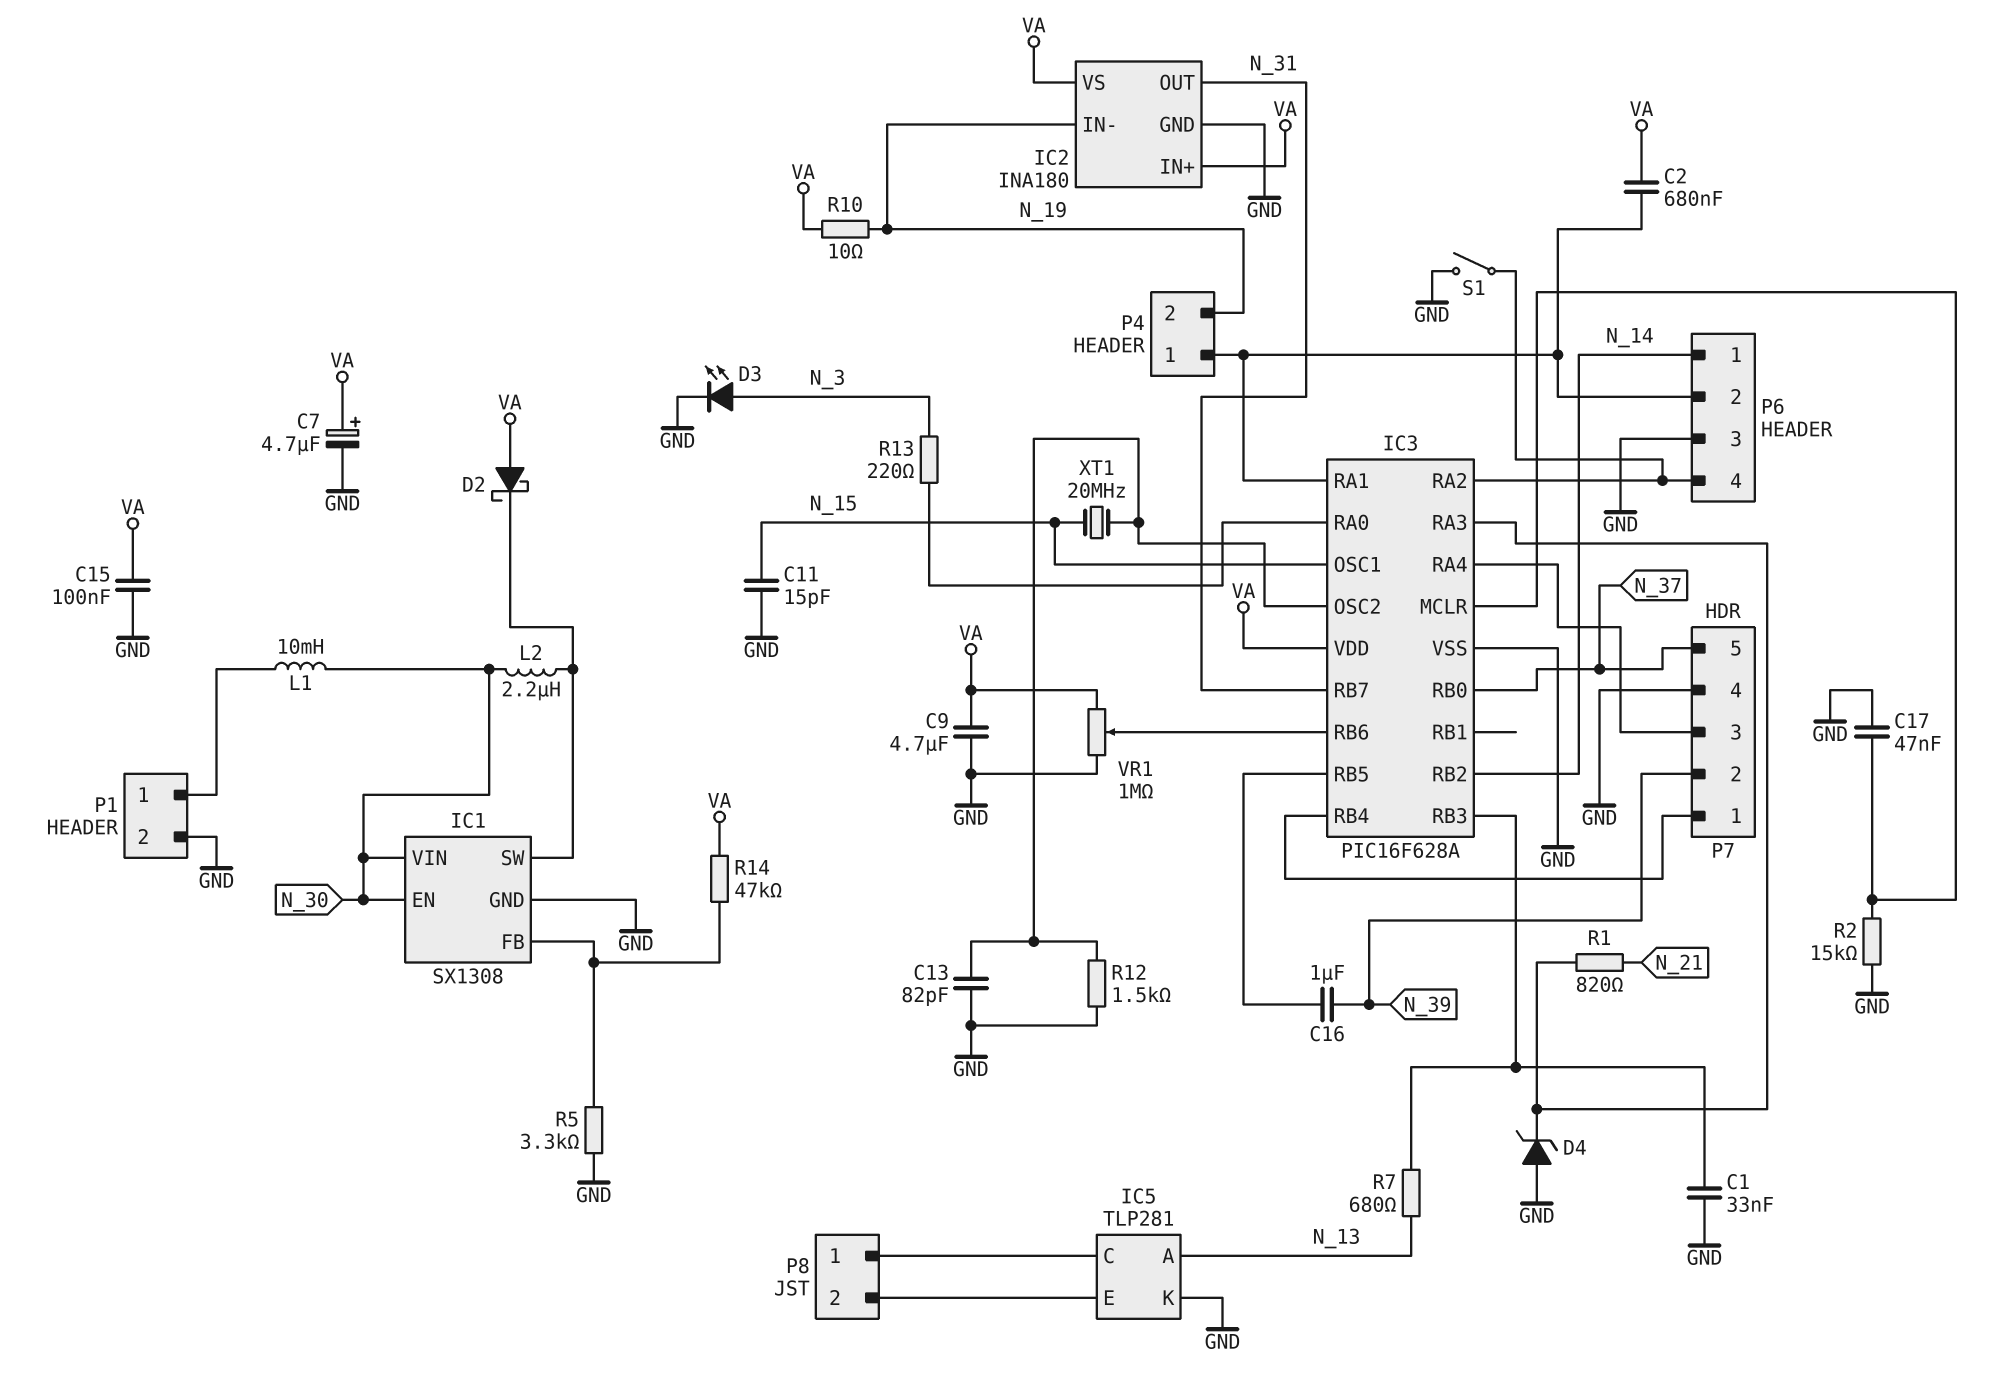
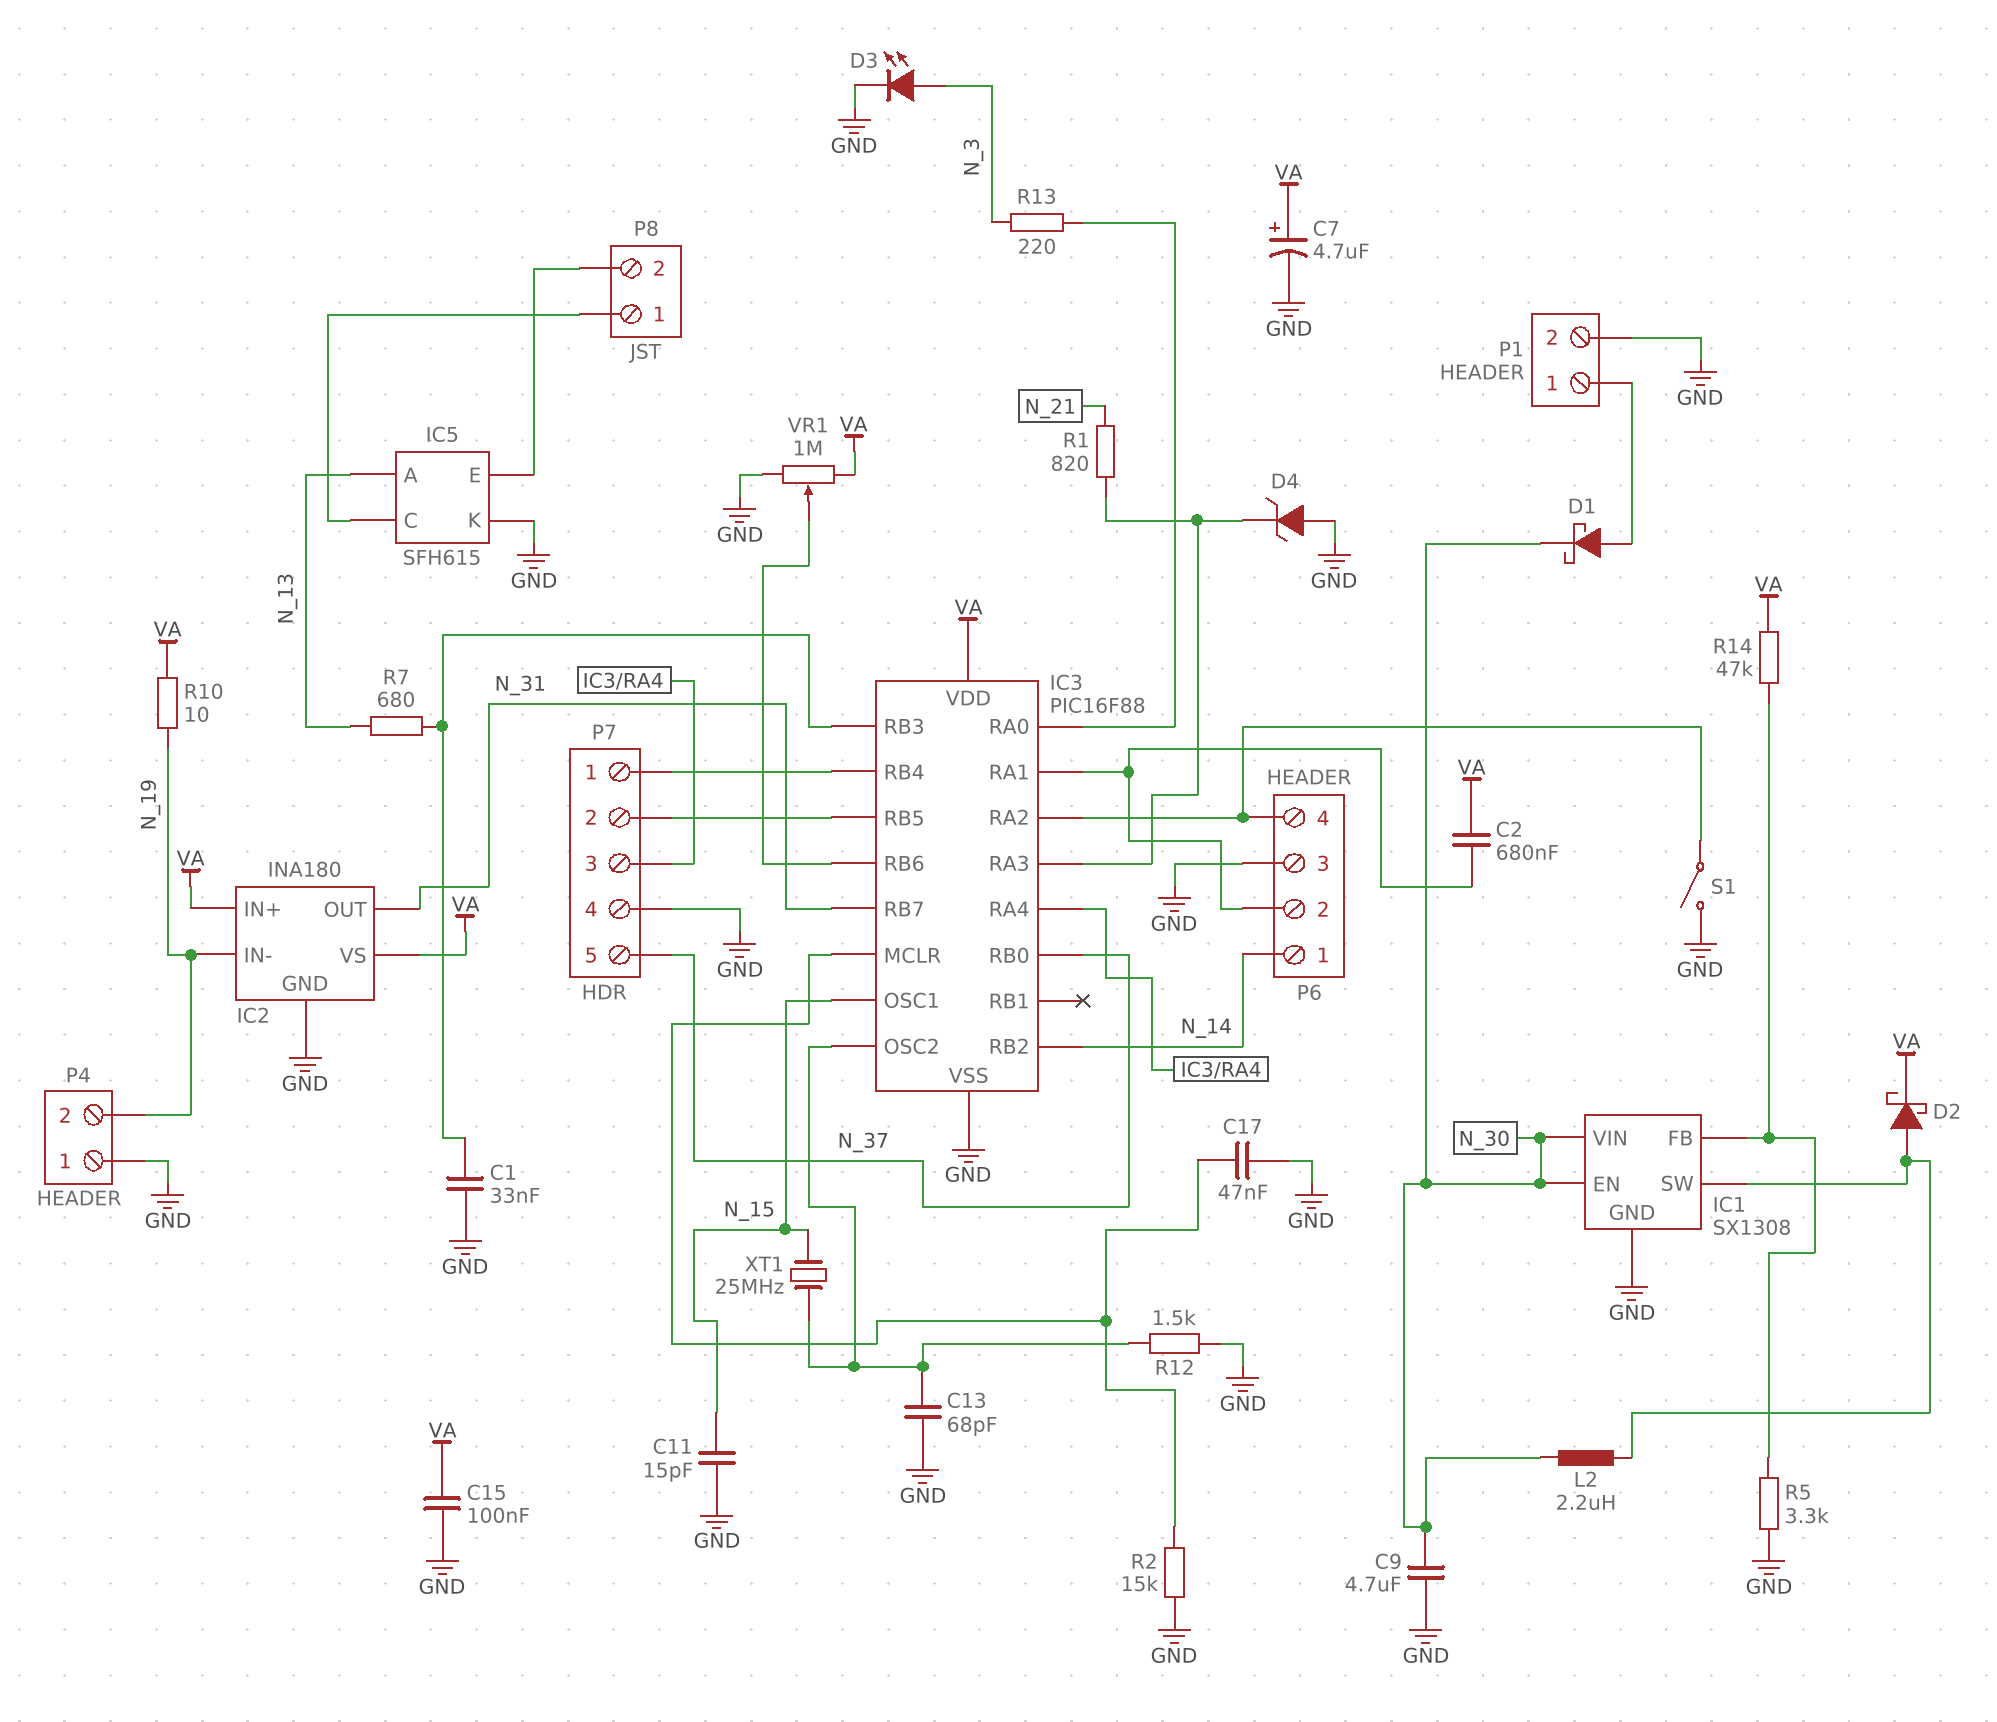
C9: 4.7uF (GND, VA) -> 4.7uF (GND, N_30)
C13: 82pF (GND, IC3/OSC2) -> 68pF (GND, IC3/OSC2)
C16: 1uF (IC3/RB5, N_39) -> none
D1: none -> schottky (A P1/1, K N_30)
D2: schottky (A VA, K IC1/SW) -> schottky (A IC1/SW, K VA)
IC3: PIC16F628A -> PIC16F88
IC5: TLP281 -> SFH615
L1: 10mH (N_30, P1/1) -> none
P4 pin 1: IC3/RA1 -> GND
P7 pin 2: N_39 -> IC3/RB5
XT1: 20MHz (IC3/OSC2, N_15) -> 25MHz (IC3/OSC2, N_15)

